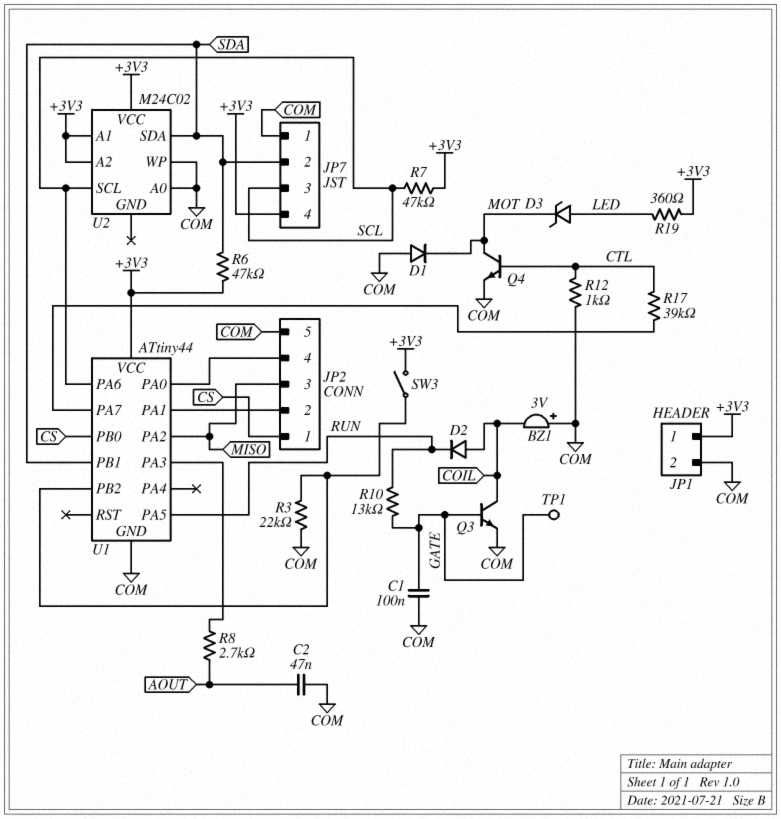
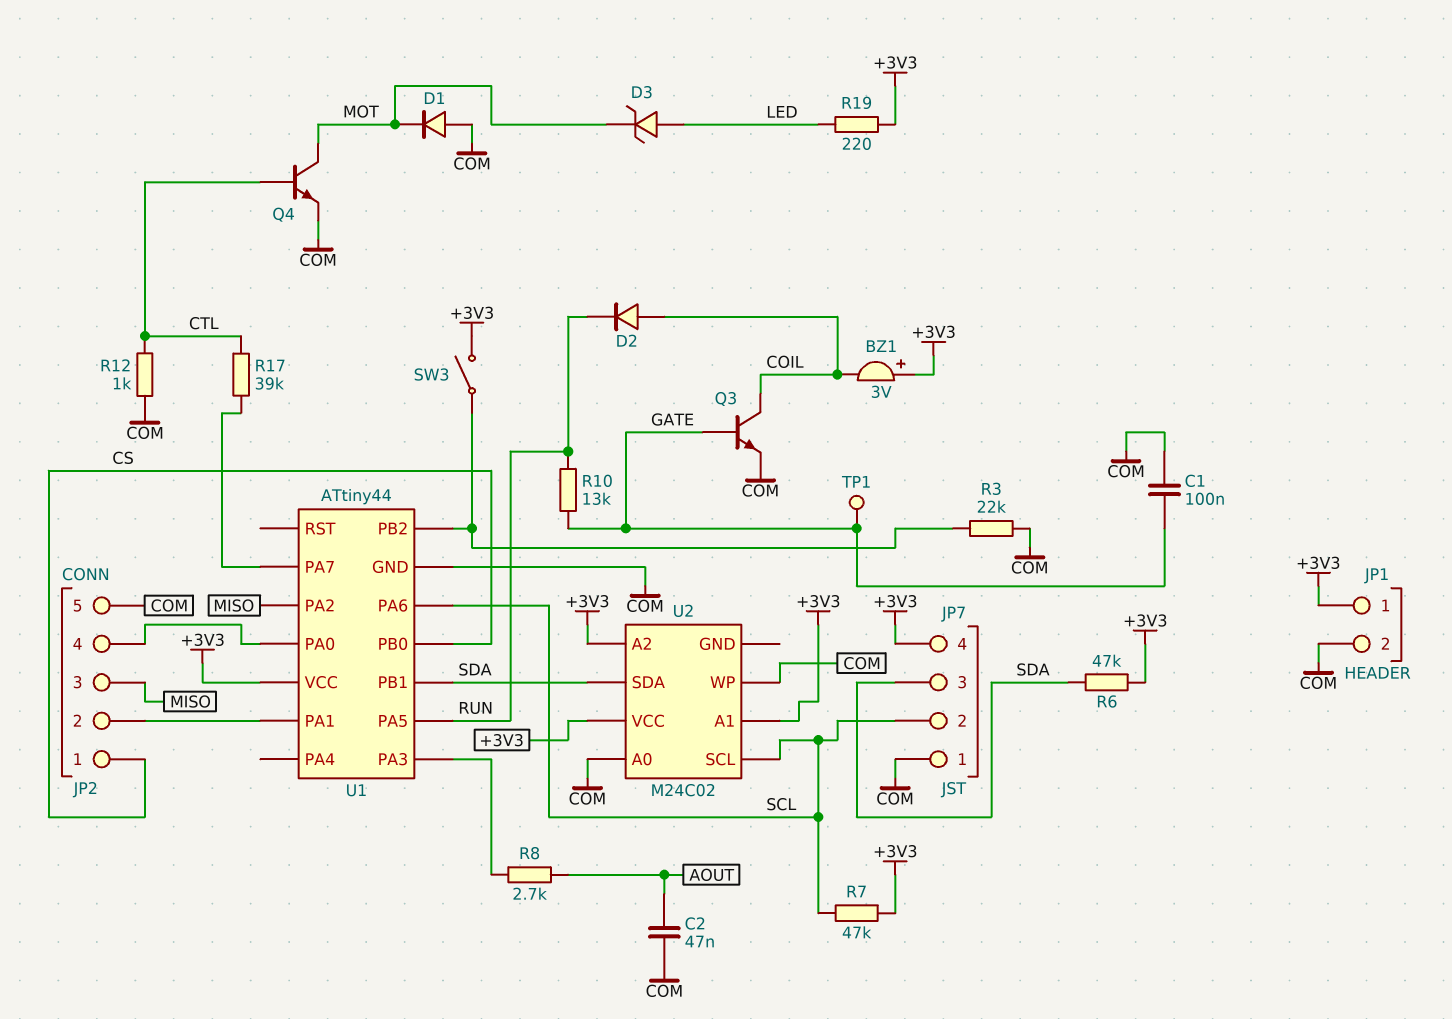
BZ1: buzzer 3V (plus COM, minus COIL) -> buzzer 3V (plus +3V3, minus COIL)
JP7 pin 2: SDA -> SCL
JP7 pin 3: SCL -> SDA
R19: 360 (+3V3, LED) -> 220 (+3V3, LED)

